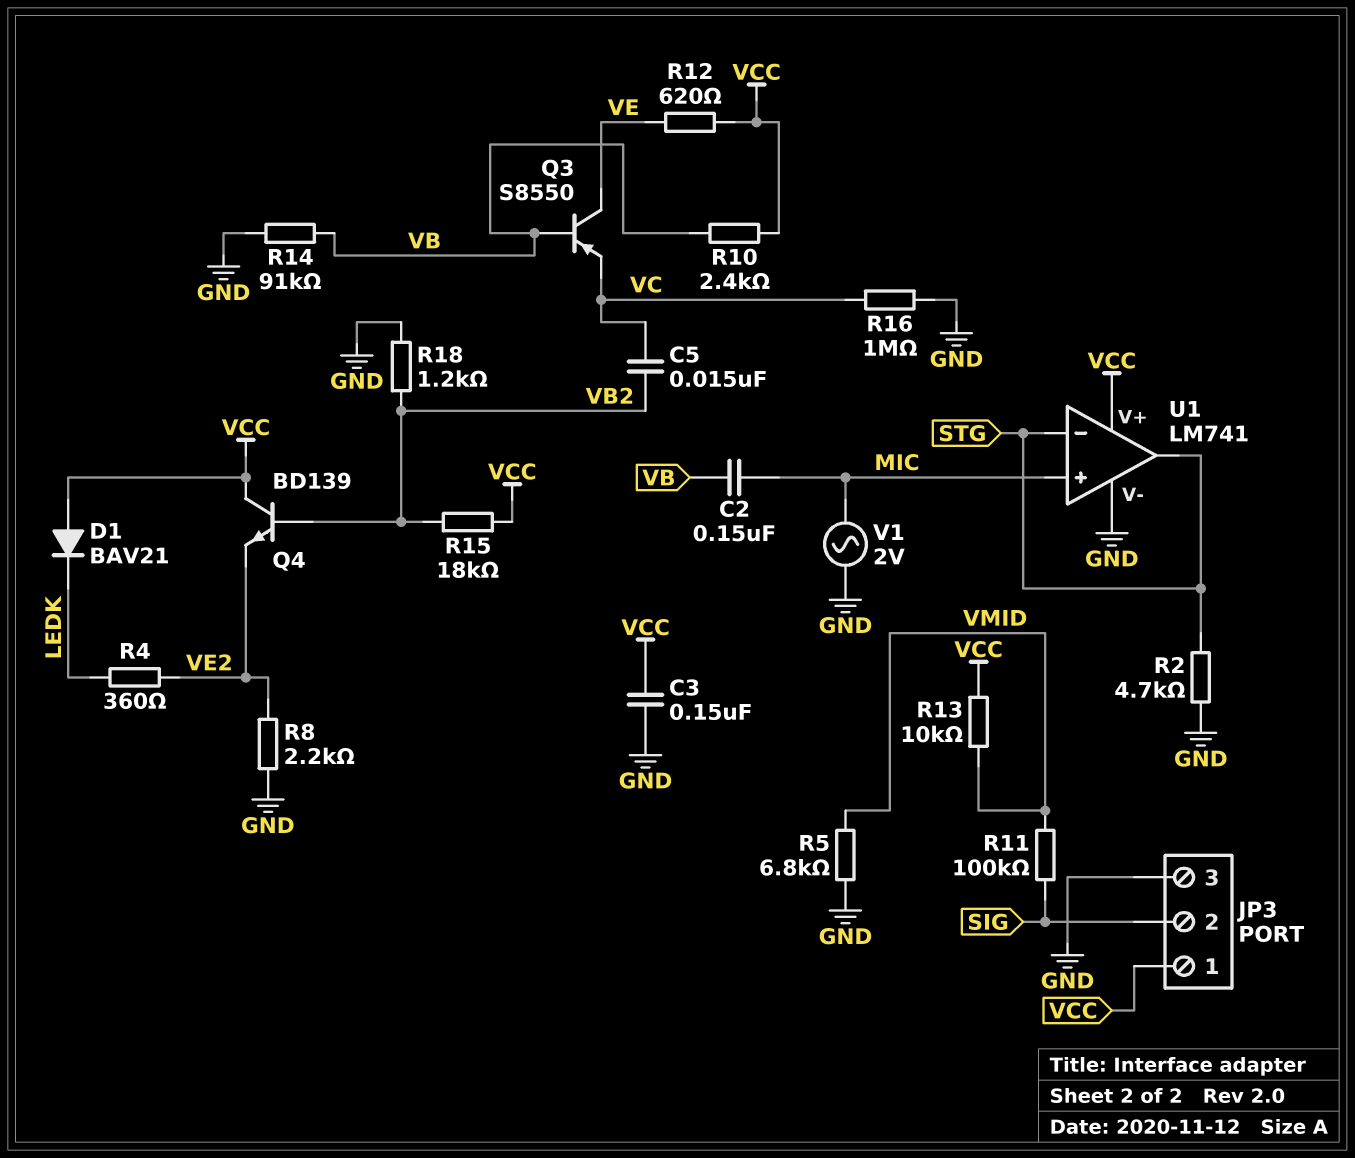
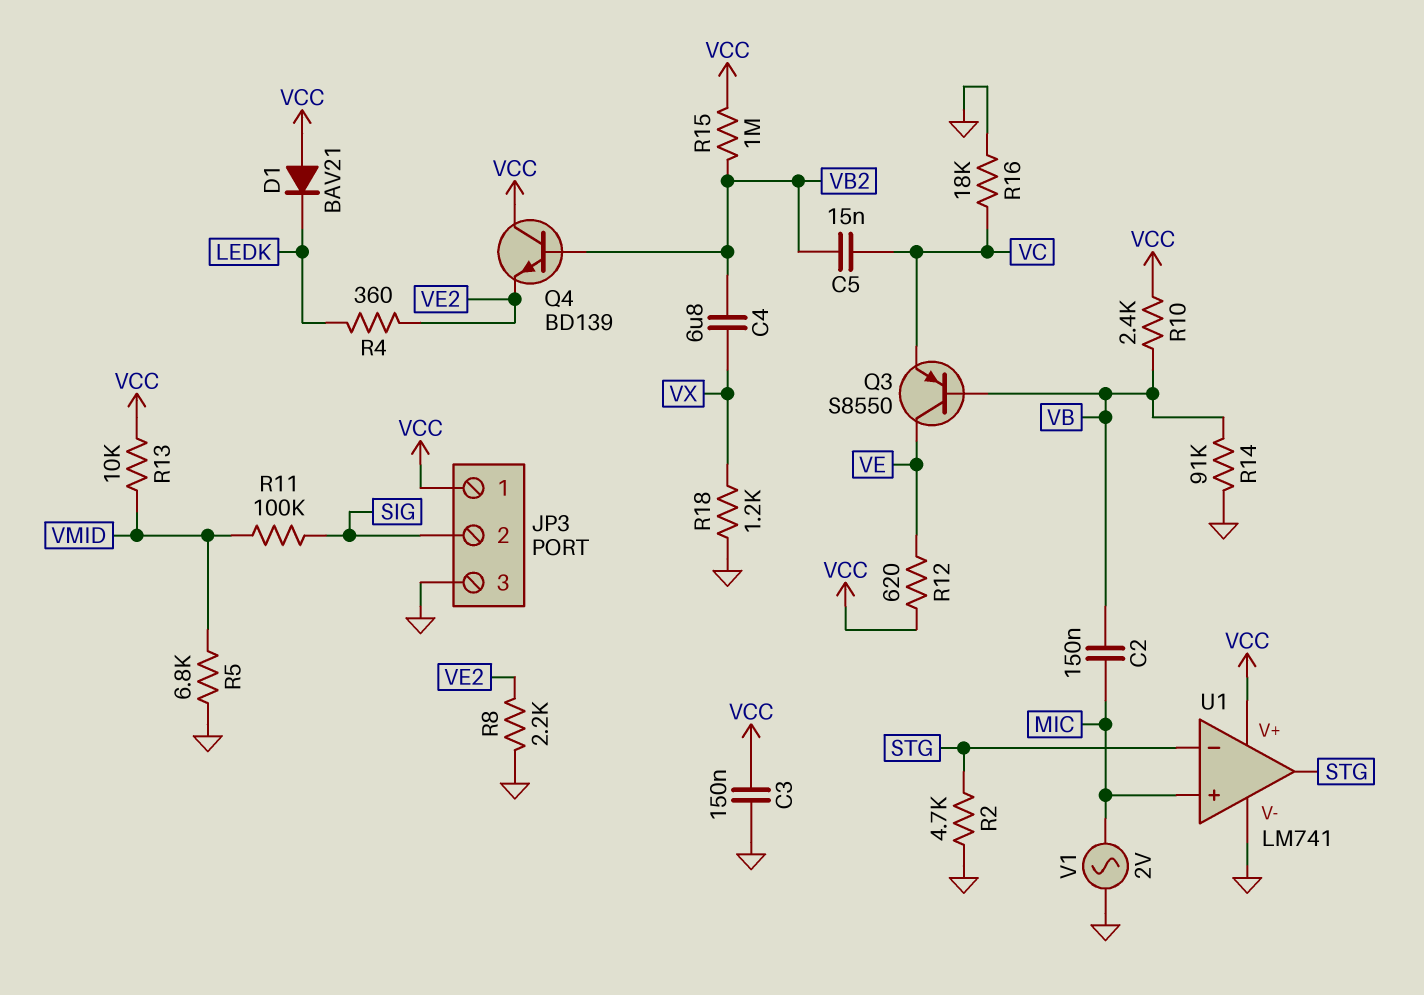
C4: none -> 6.8uF (VB2, VX)
R15: 18k (VB2, VCC) -> 1M (VB2, VCC)
R16: 1M (GND, VC) -> 18k (GND, VC)
R18: 1.2k (GND, VB2) -> 1.2k (GND, VX)

